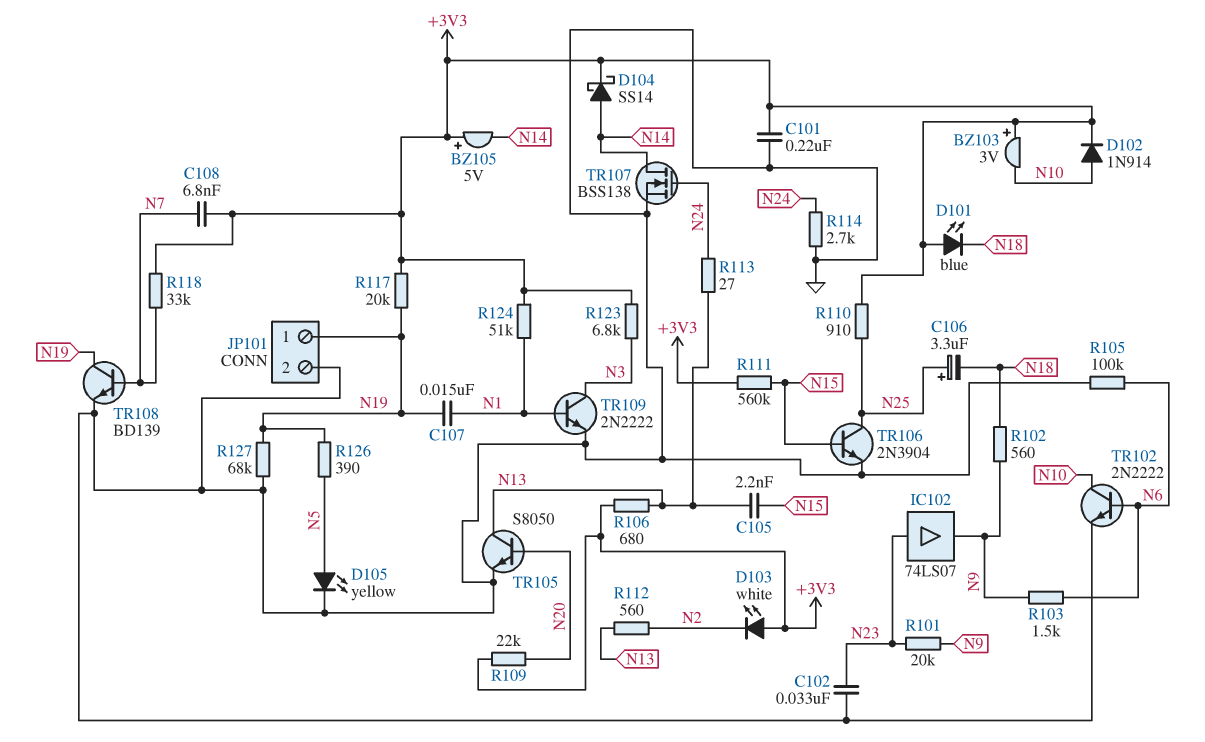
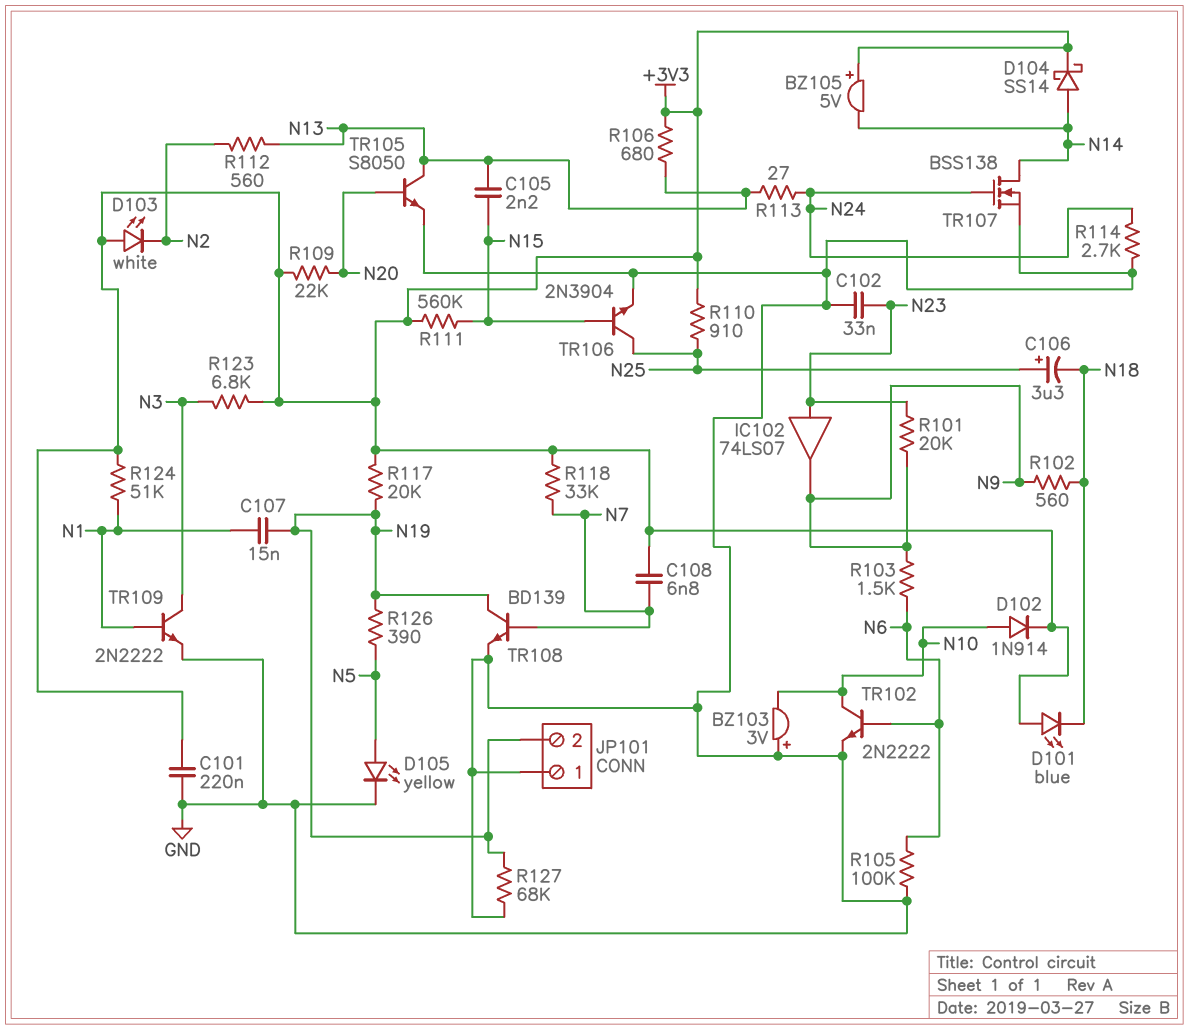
BZ103: buzzer 3V (plus +3V3, minus N10) -> buzzer 3V (plus GND, minus N10)
JP101 pin 1: N19 -> GND
JP101 pin 2: GND -> N19

